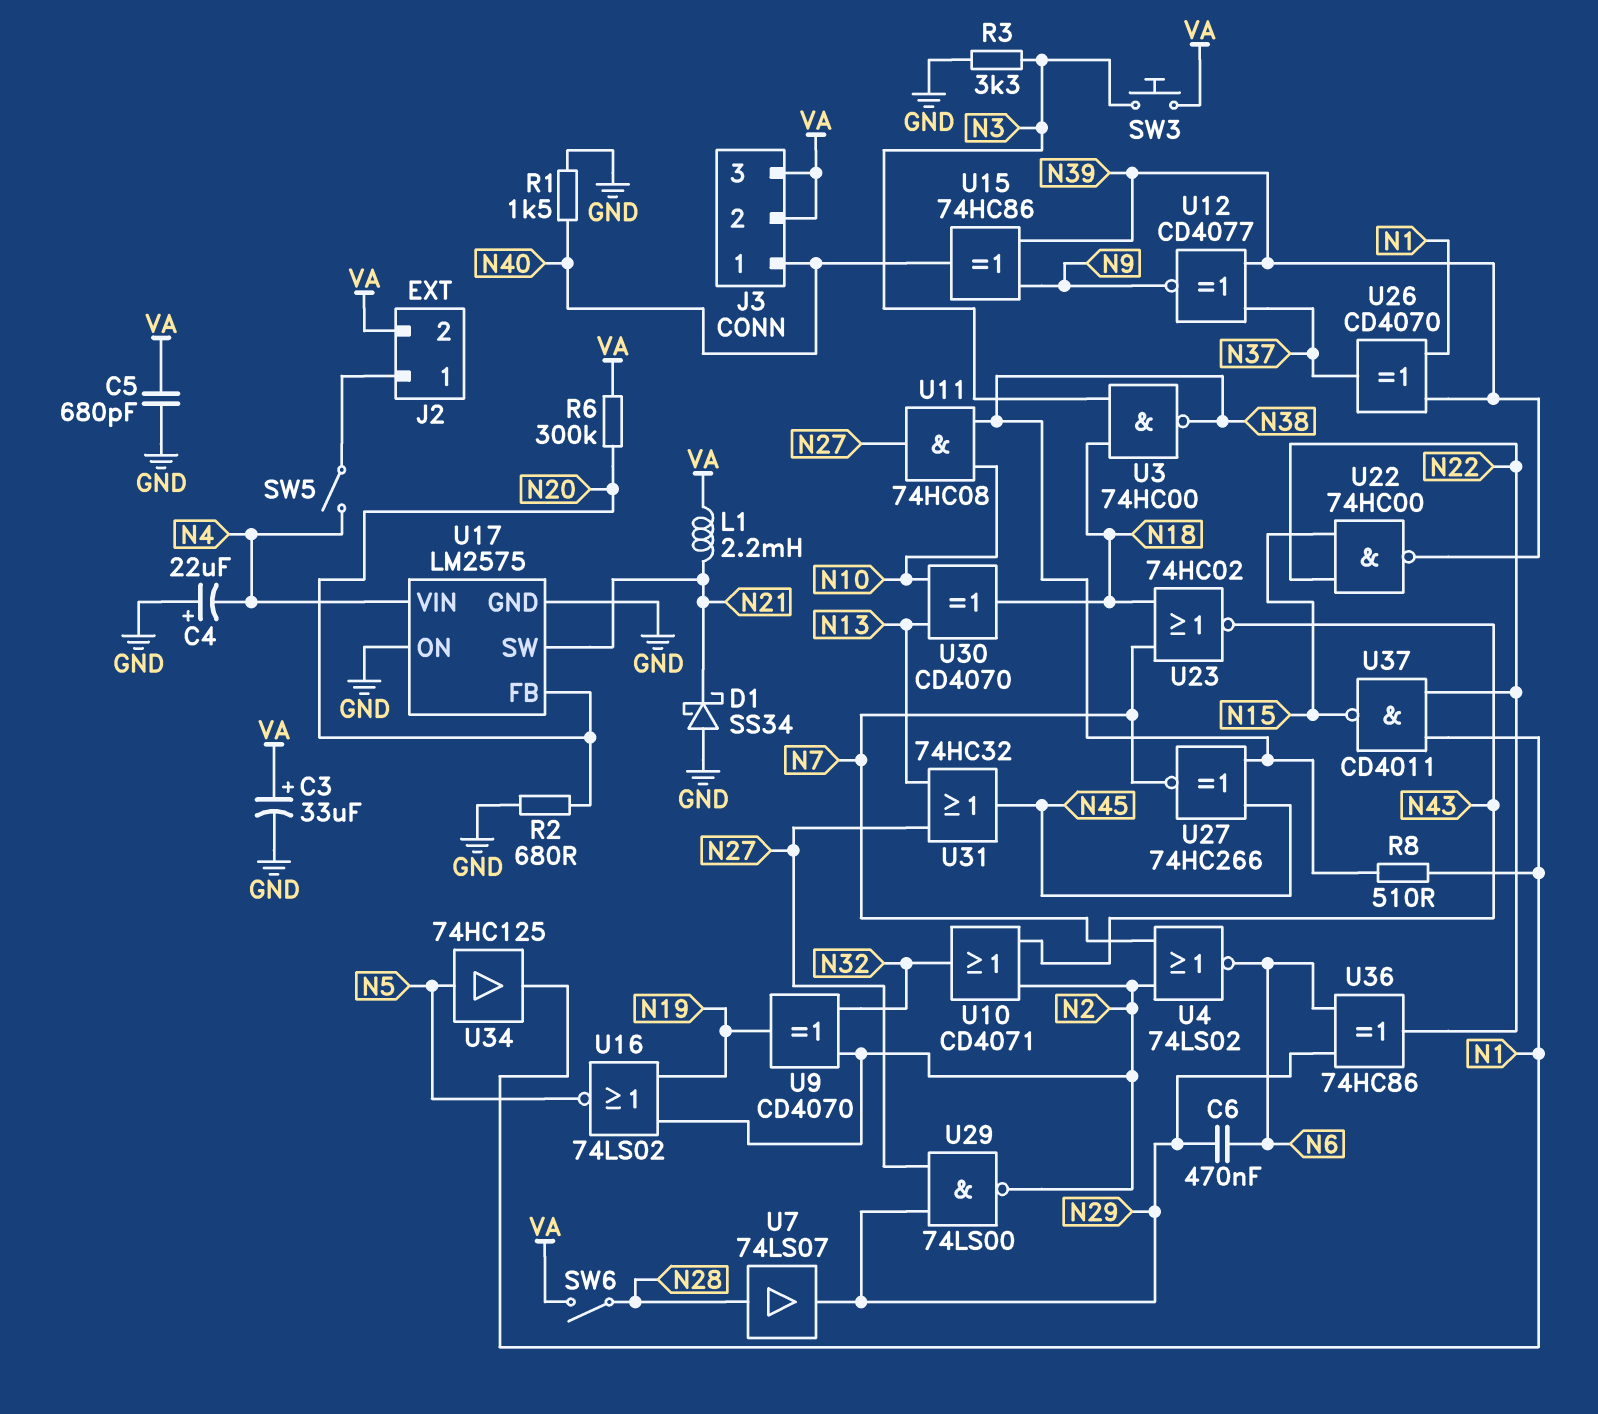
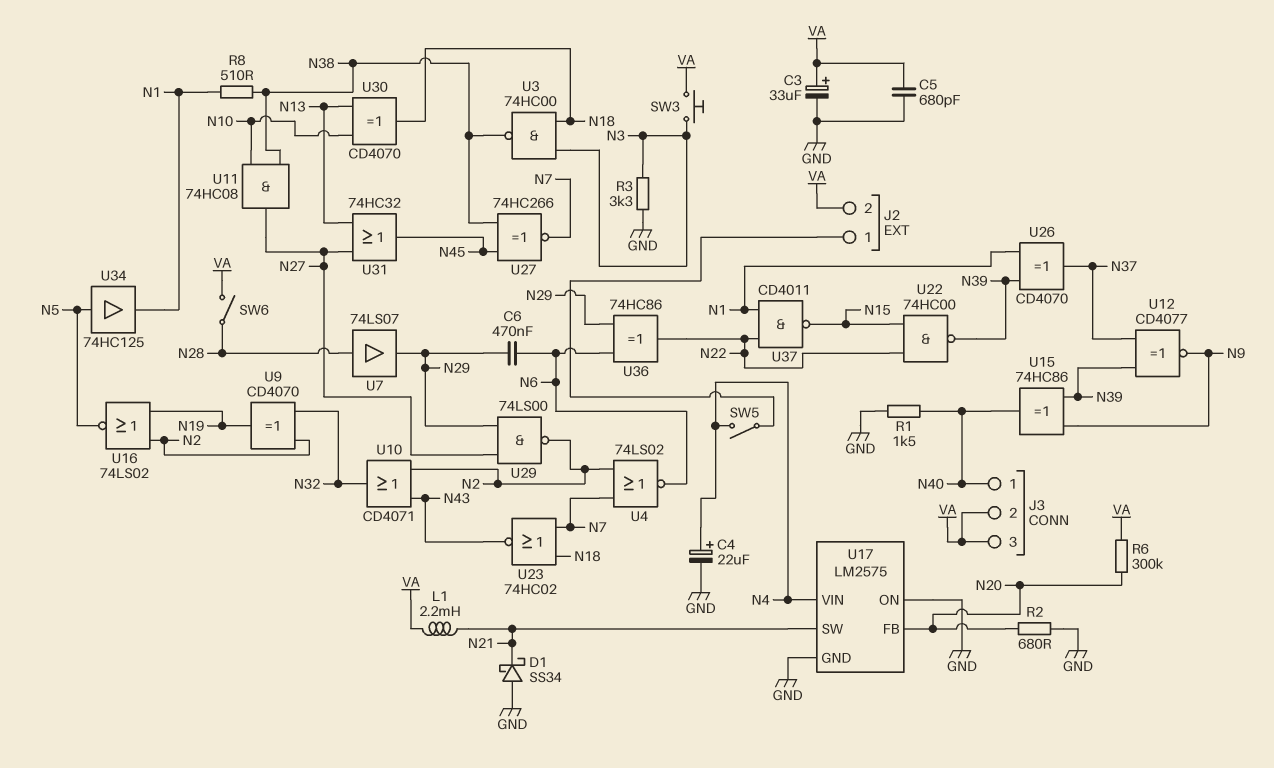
C4: 22uF (plus GND, minus N4) -> 22uF (plus N4, minus GND)

